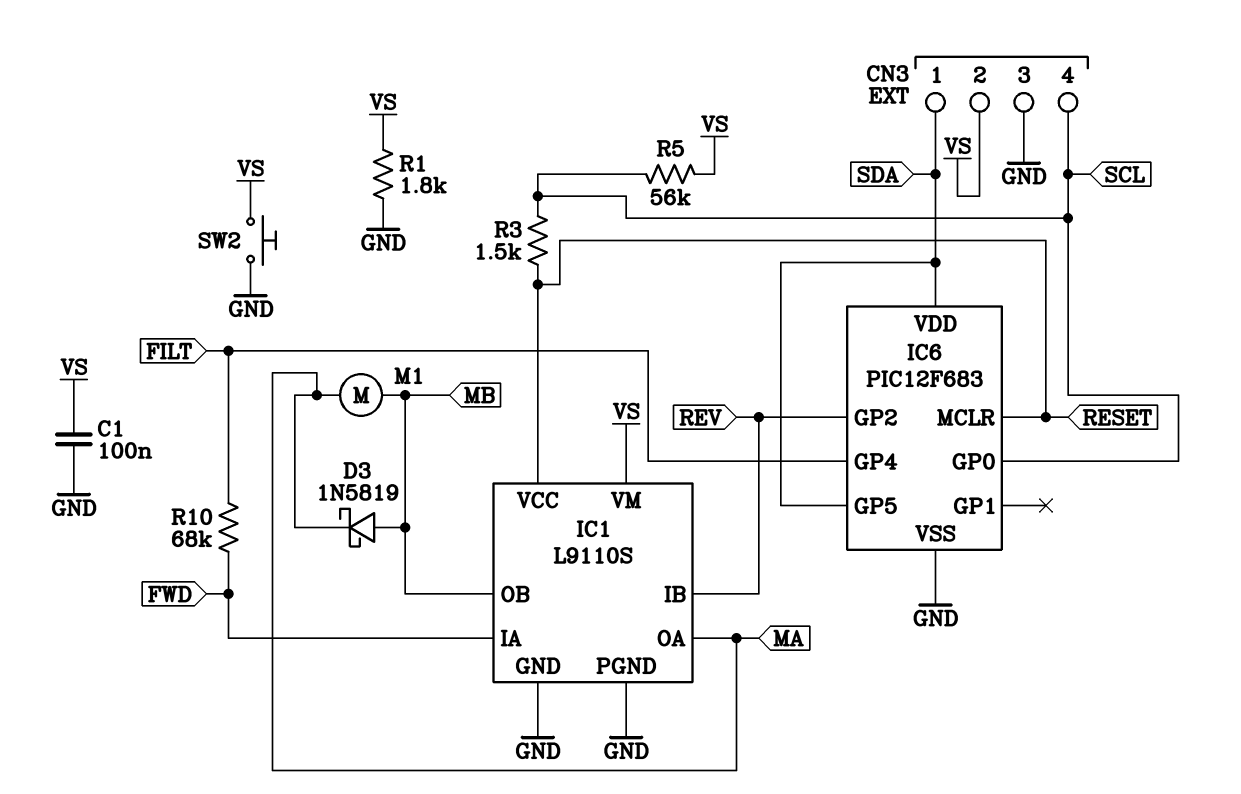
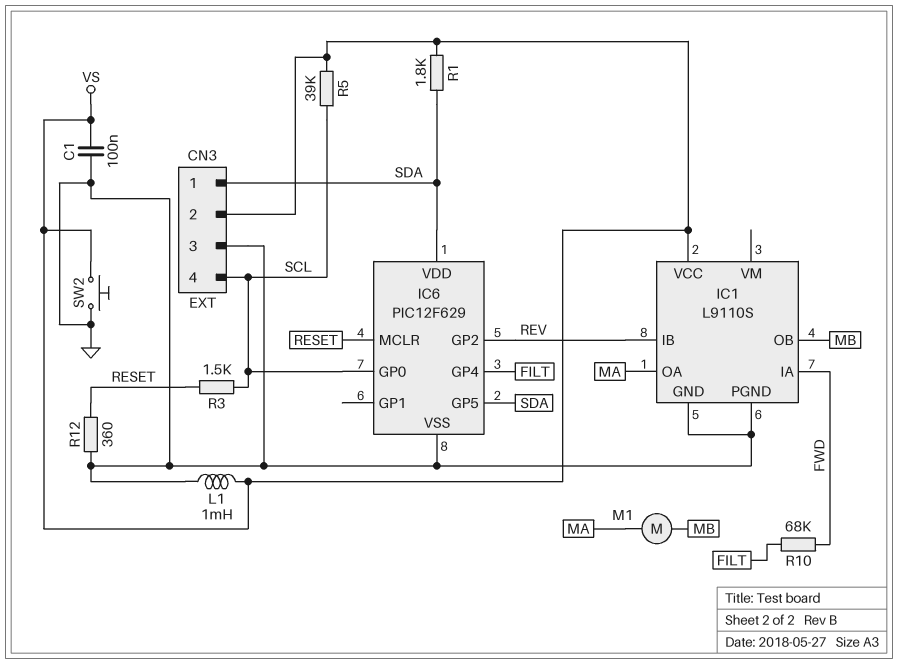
D3: schottky 1N5819 (A MB, K MA) -> none
IC1 pin VCC: RESET -> VS
IC1 pin VM: VS -> none
IC6: PIC12F683 -> PIC12F629
L1: none -> 1mH (GND, VS)
R1: 1.8k (GND, VS) -> 1.8k (SDA, VS)
R5: 56k (SCL, VS) -> 39k (SCL, VS)
R12: none -> 360 (GND, RESET)

